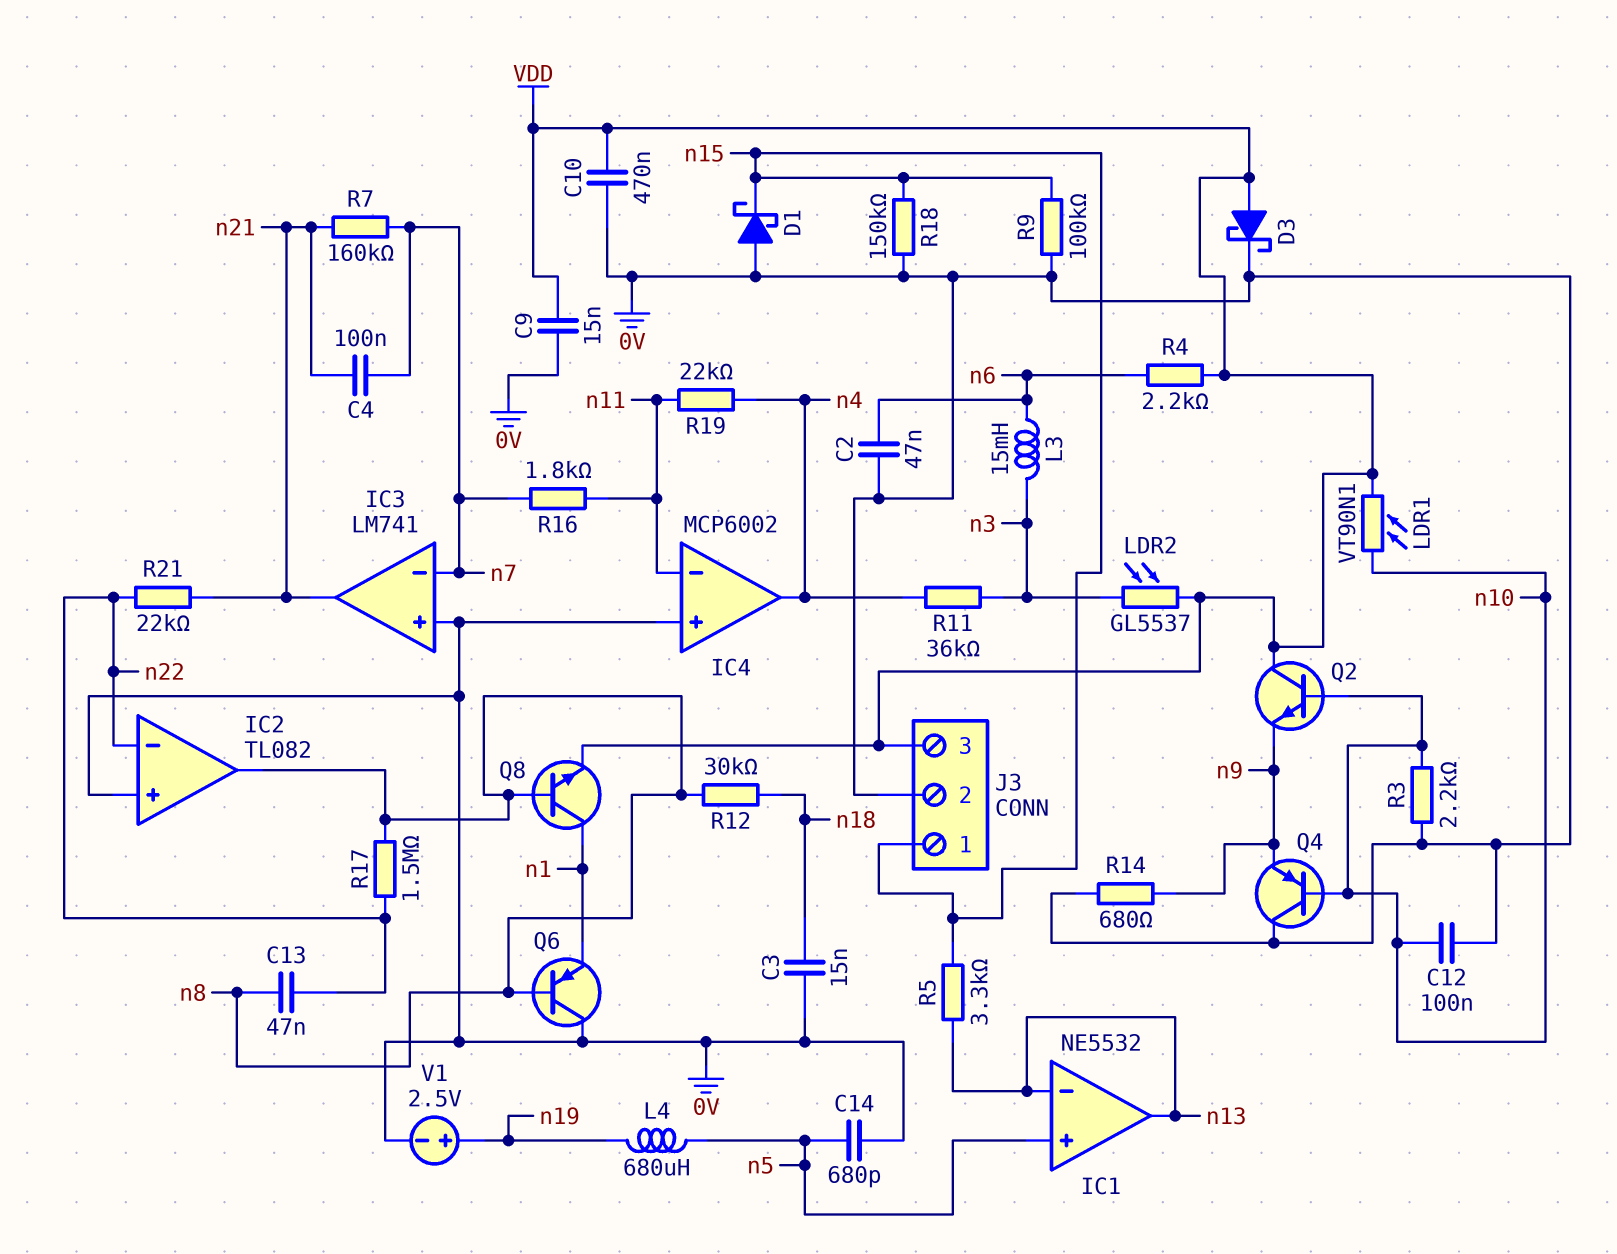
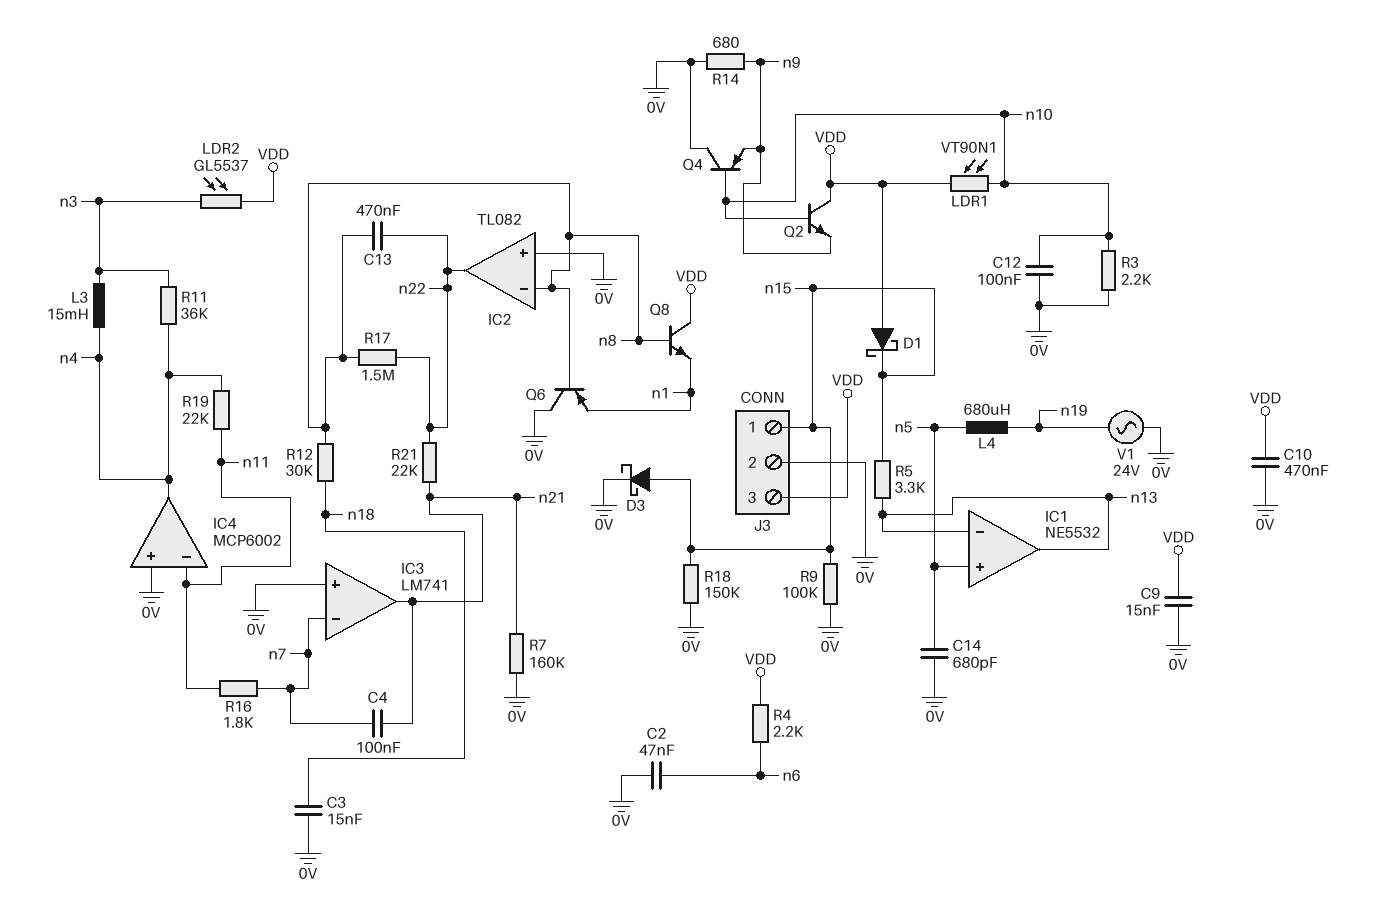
C13: 47nF (n8, n22) -> 470nF (n8, n22)
D1: schottky (A 0V, K n15) -> schottky (A VDD, K n15)
D3: schottky (A VDD, K 0V) -> schottky (A n15, K 0V)
IC2 pin in-: n22 -> n8
IC2 pin out: n8 -> n22
L3: 15mH (n3, n6) -> 15mH (n3, n4)
Q8: NPN (B n8, C n1, E VDD) -> NPN (B n8, C VDD, E n1)
R7: 160k (n7, n21) -> 160k (0V, n21)
V1: 2.5V (plus n19, minus 0V) -> AC 24V (0V, n19)

